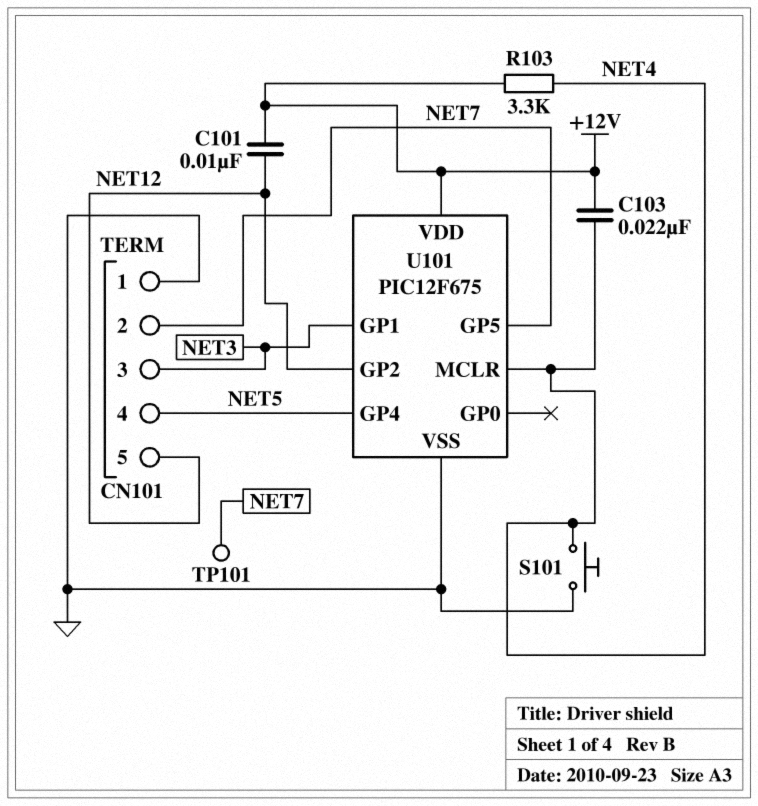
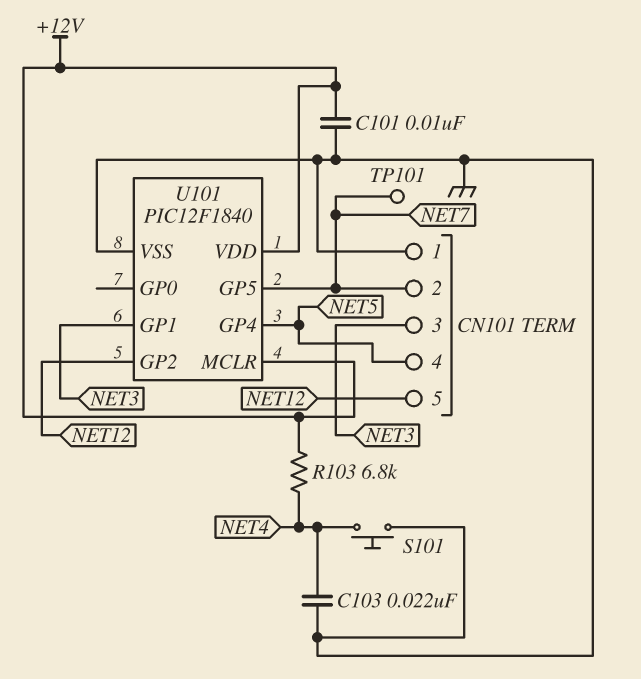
C101: 10nF (+12V, NET12) -> 10nF (+12V, GND)
C103: 22nF (+12V, NET4) -> 22nF (GND, NET4)
R103: 3.3k (+12V, NET4) -> 6.8k (+12V, NET4)
U101: PIC12F675 -> PIC12F1840
U101 pin MCLR: NET4 -> +12V

